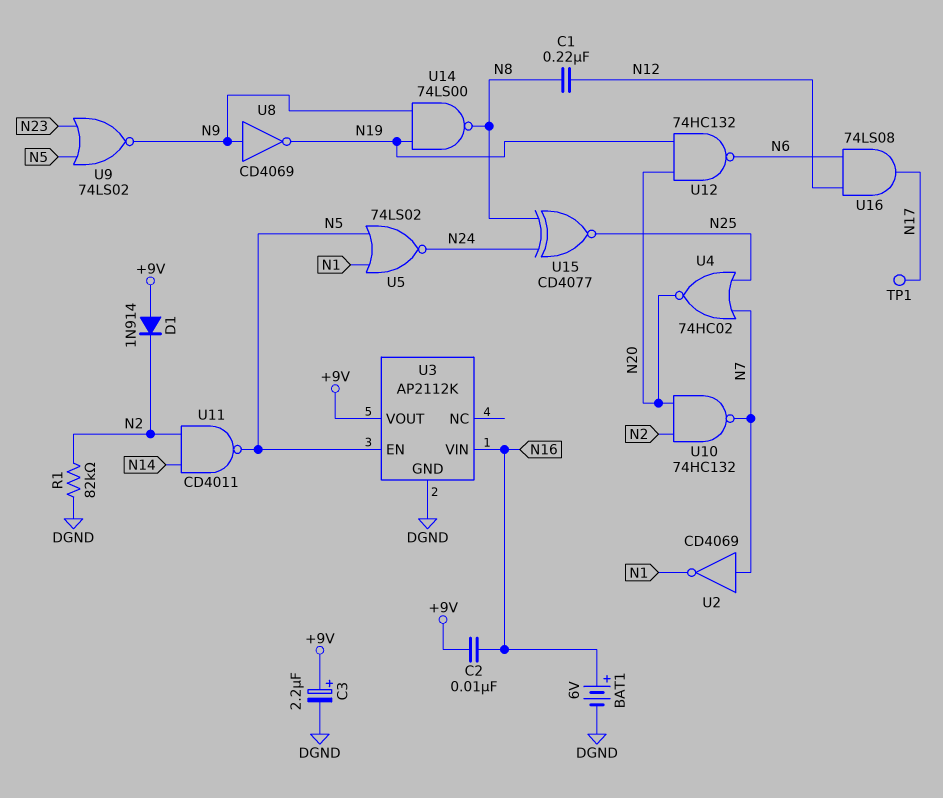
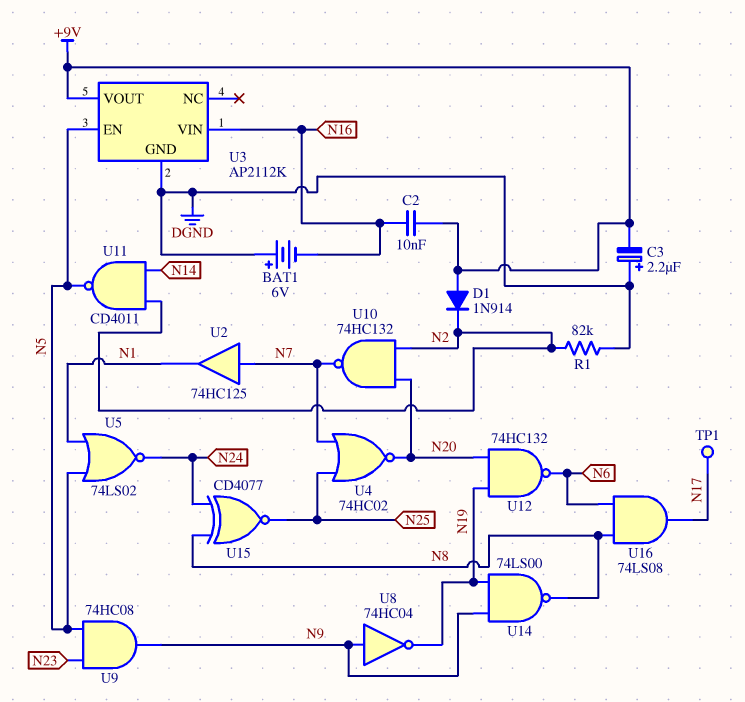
BAT1: 6V (plus N16, minus DGND) -> 6V (plus DGND, minus N16)
C1: 220nF (N8, N12) -> none
C3: 2.2uF (plus +9V, minus DGND) -> 2.2uF (plus DGND, minus +9V)
U2: NOT CD4069 (in N7, out N1) -> buffer 74HC125 (in N7, out N1)
U8: NOT CD4069 (in N9, out N19) -> NOT 74HC04 (in N9, out N19)
U9: NOR 74LS02 (in N5, in N23, out N9) -> AND 74HC08 (in N5, in N23, out N9)
U16: AND 74LS08 (in N6, in N12, out N17) -> AND 74LS08 (in N6, in N8, out N17)

